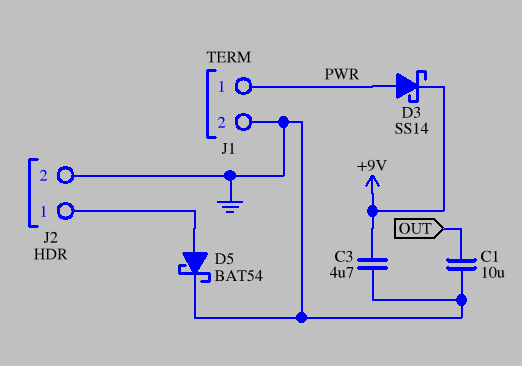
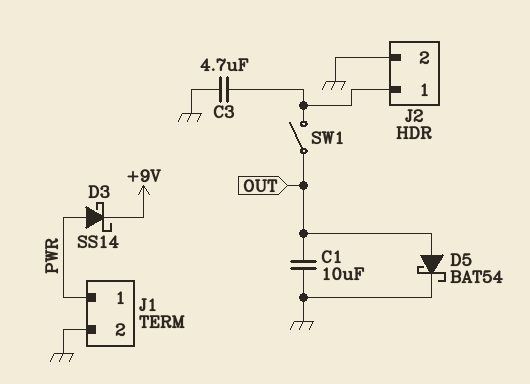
C3: 4.7uF (+9V, GND) -> 4.7uF (GND, J2/1)
D5: schottky BAT54 (A J2/1, K GND) -> schottky BAT54 (A OUT, K GND)
SW1: none -> switch (J2/1, OUT)

